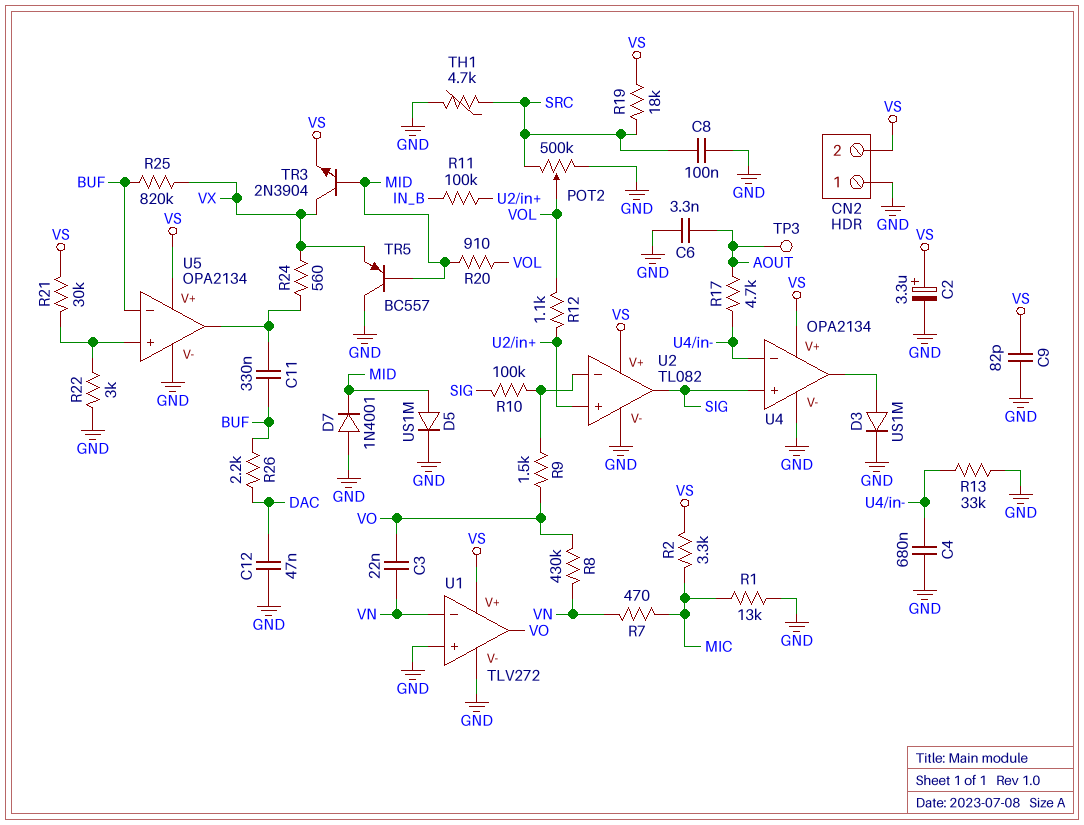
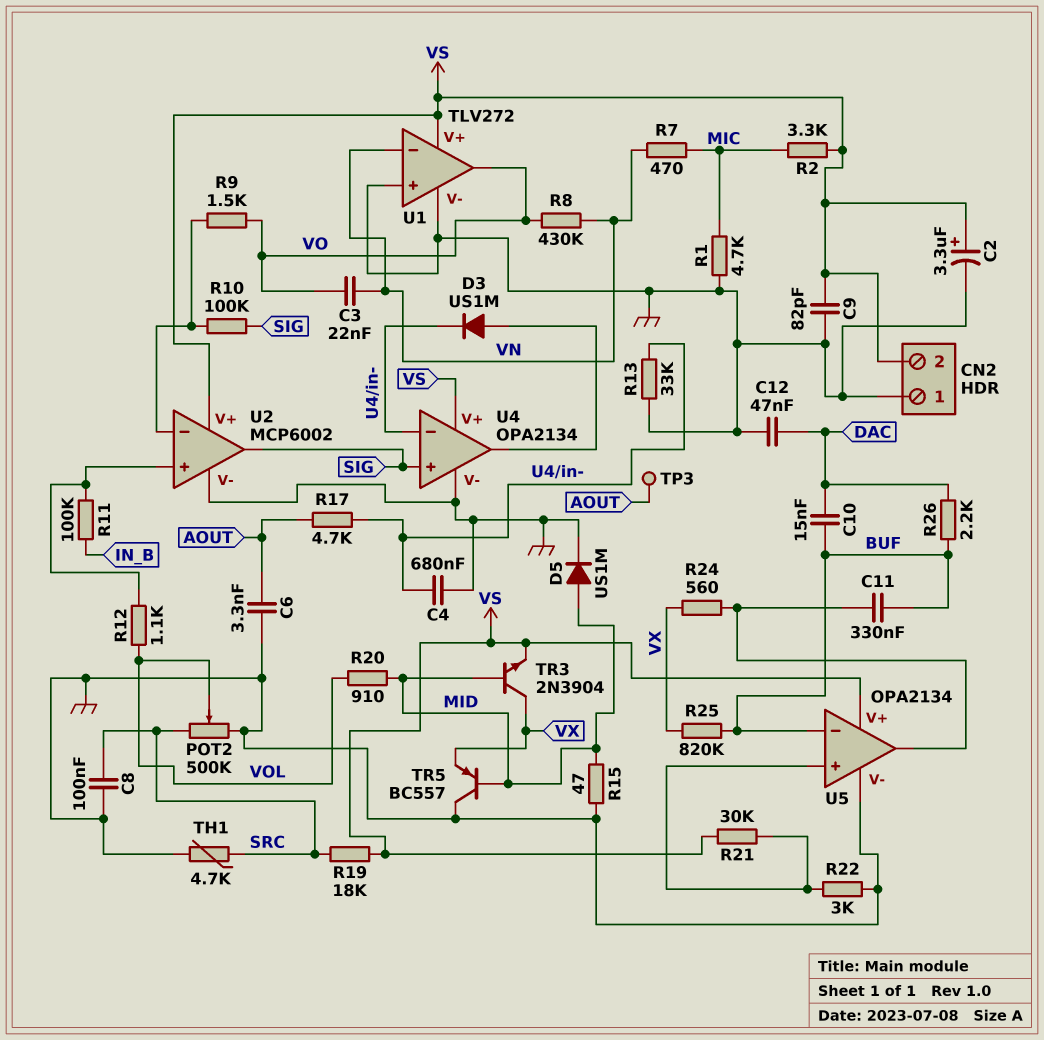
C10: none -> 15nF (BUF, DAC)
D3: diode US1M (A U4/out, K GND) -> diode US1M (A U4/out, K U4/in-)
D7: diode 1N4001 (A GND, K MID) -> none
R1: 13k (GND, MIC) -> 4.7k (GND, MIC)
R15: none -> 47 (GND, MID)
U2: TL082 -> MCP6002

